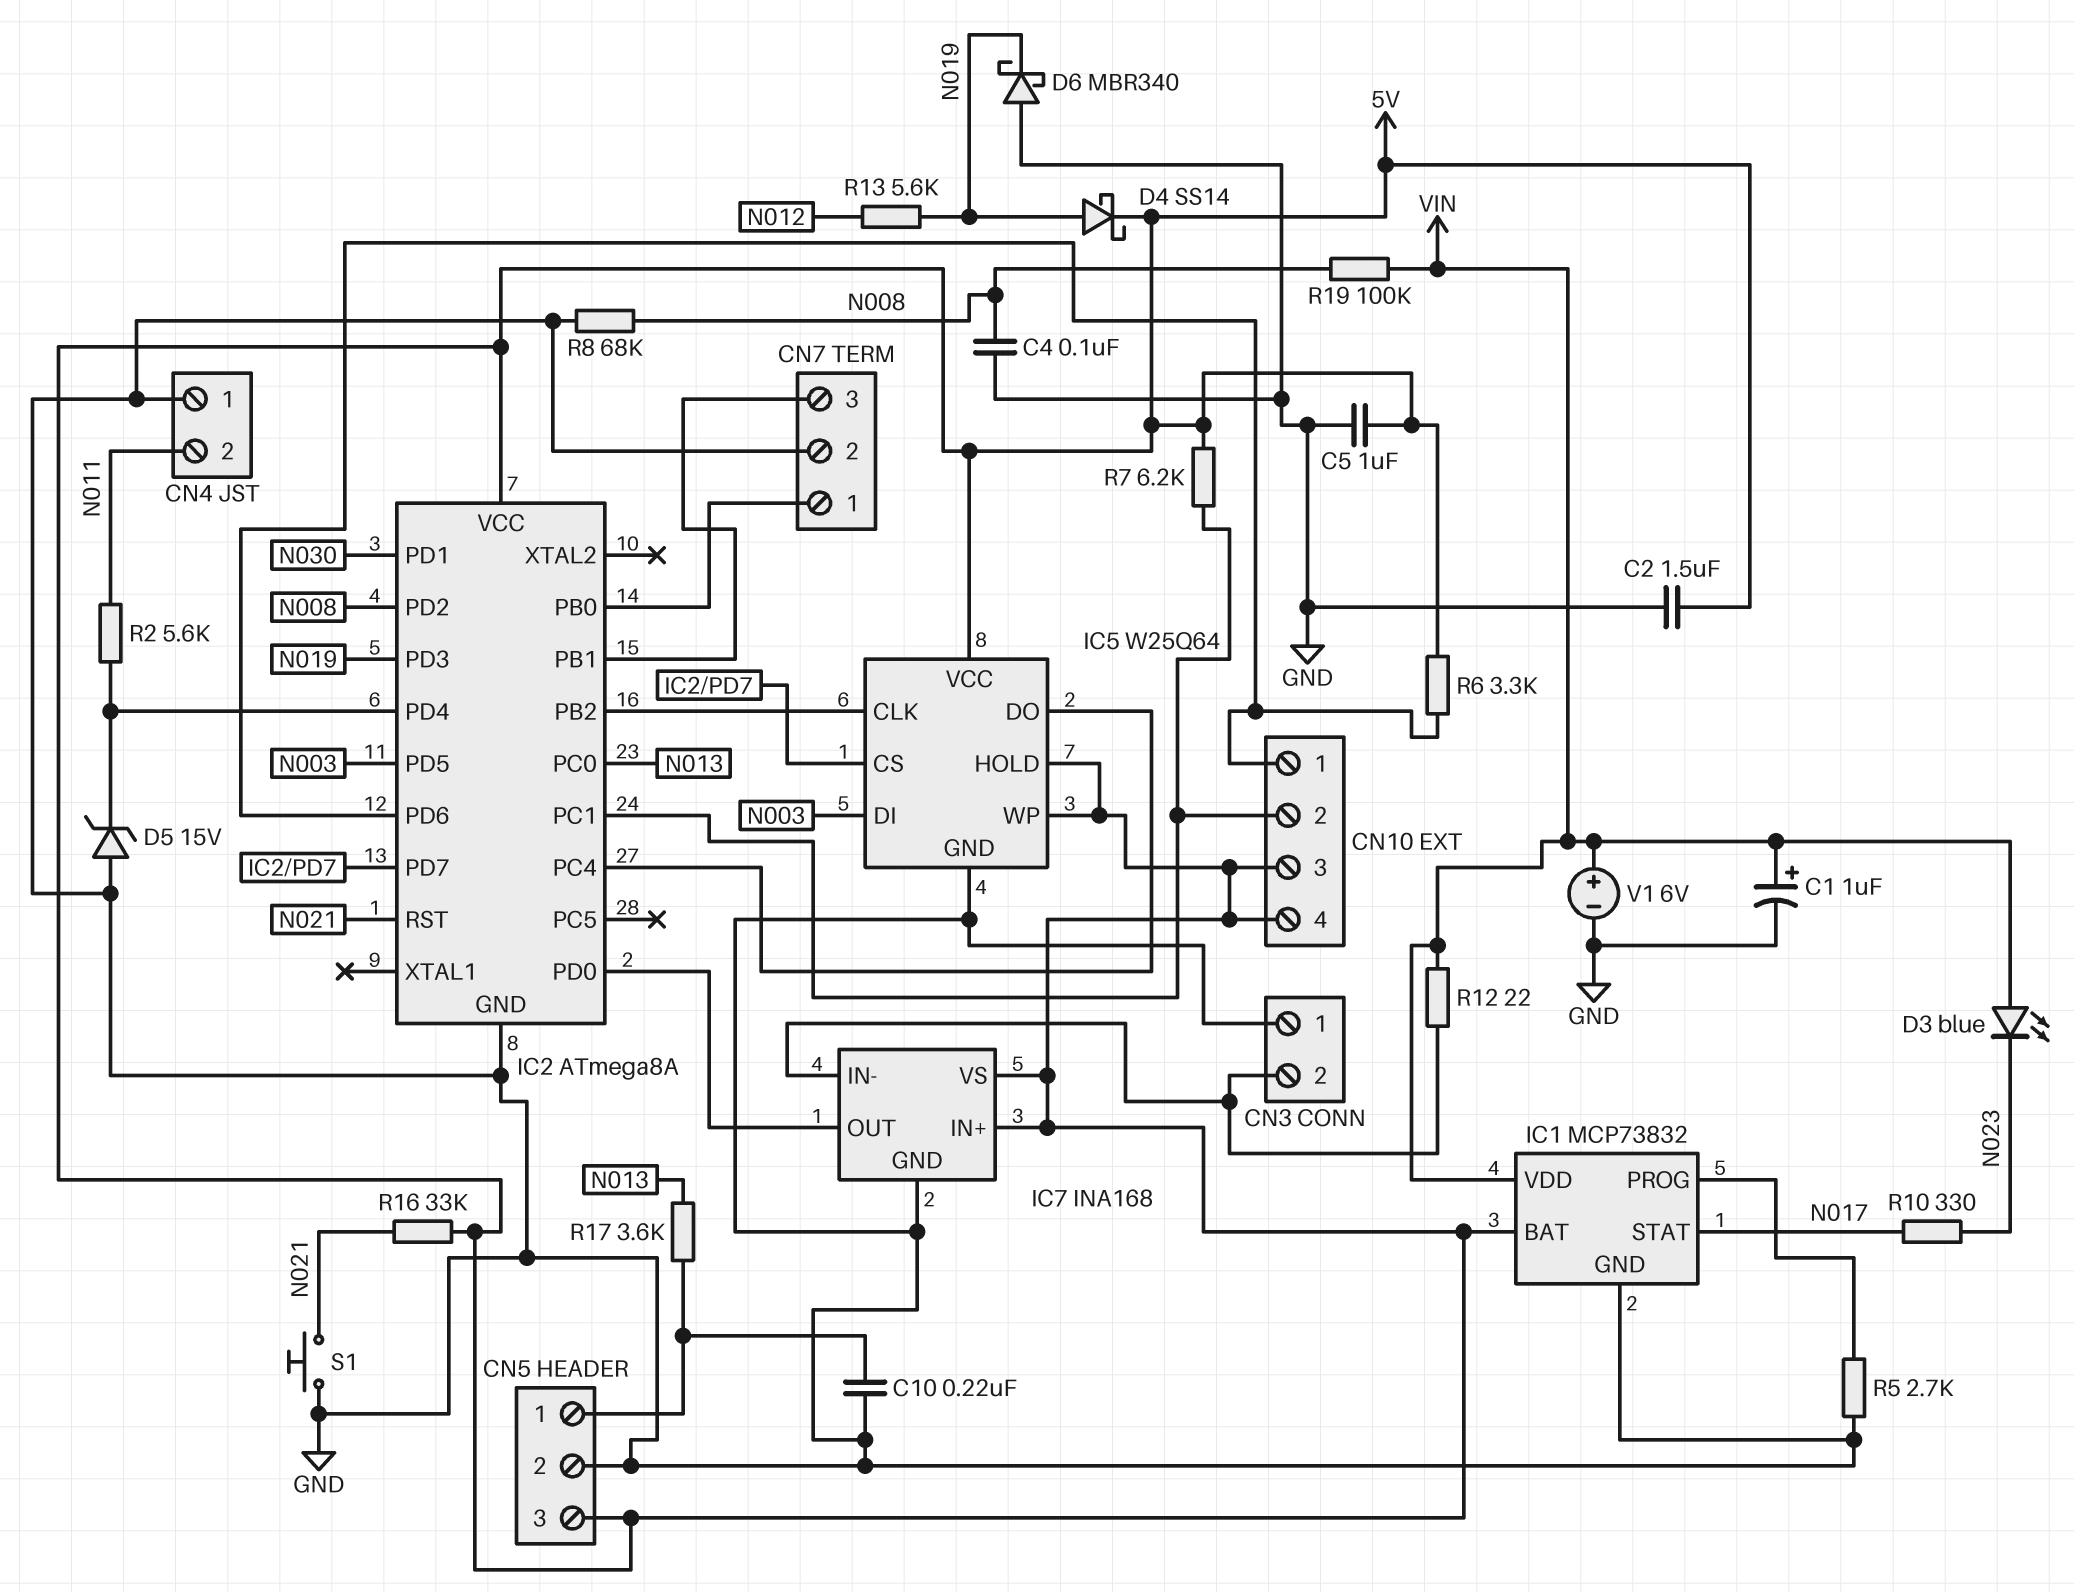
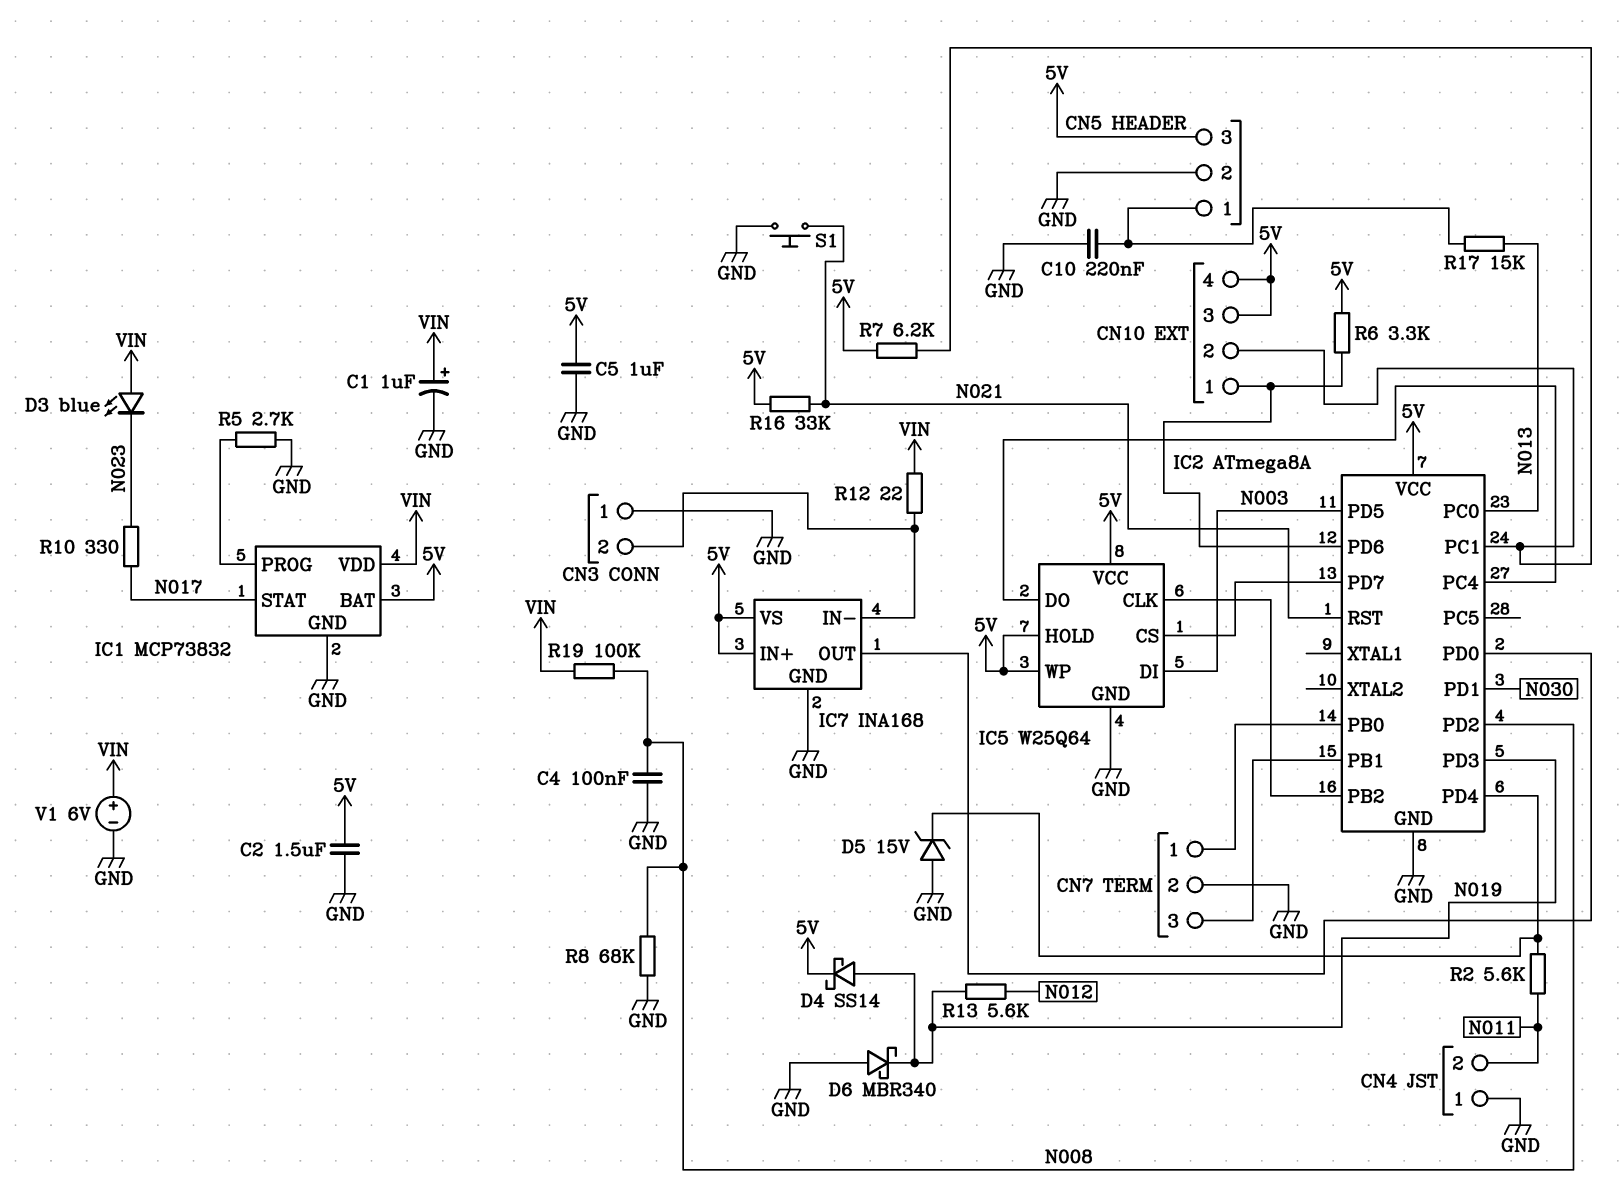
R17: 3.6k (CN5/1, N013) -> 15k (CN5/1, N013)

